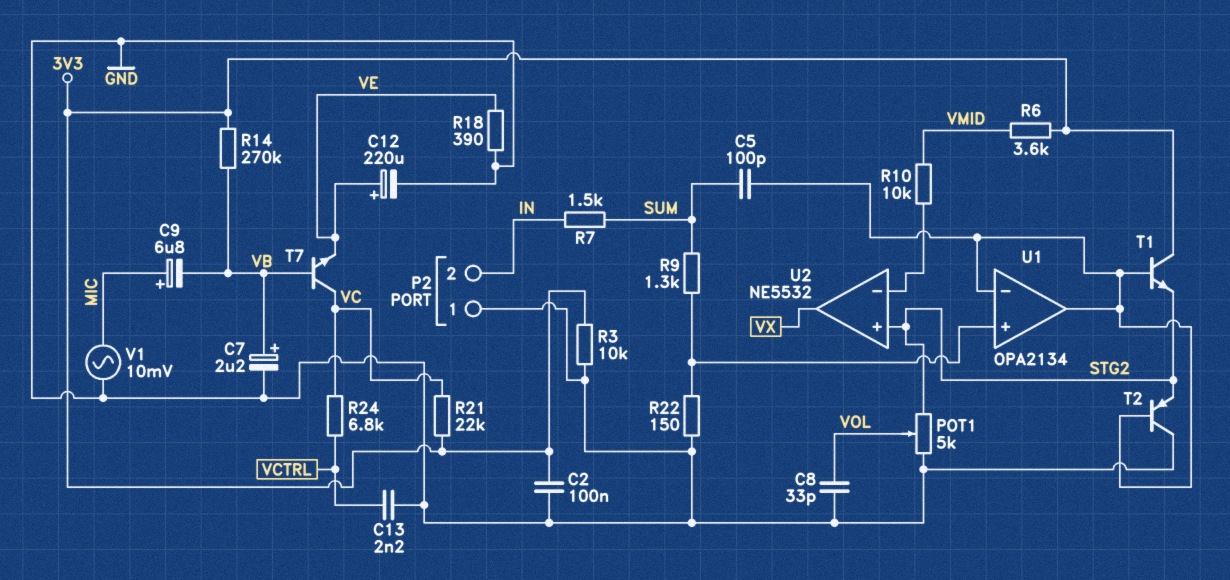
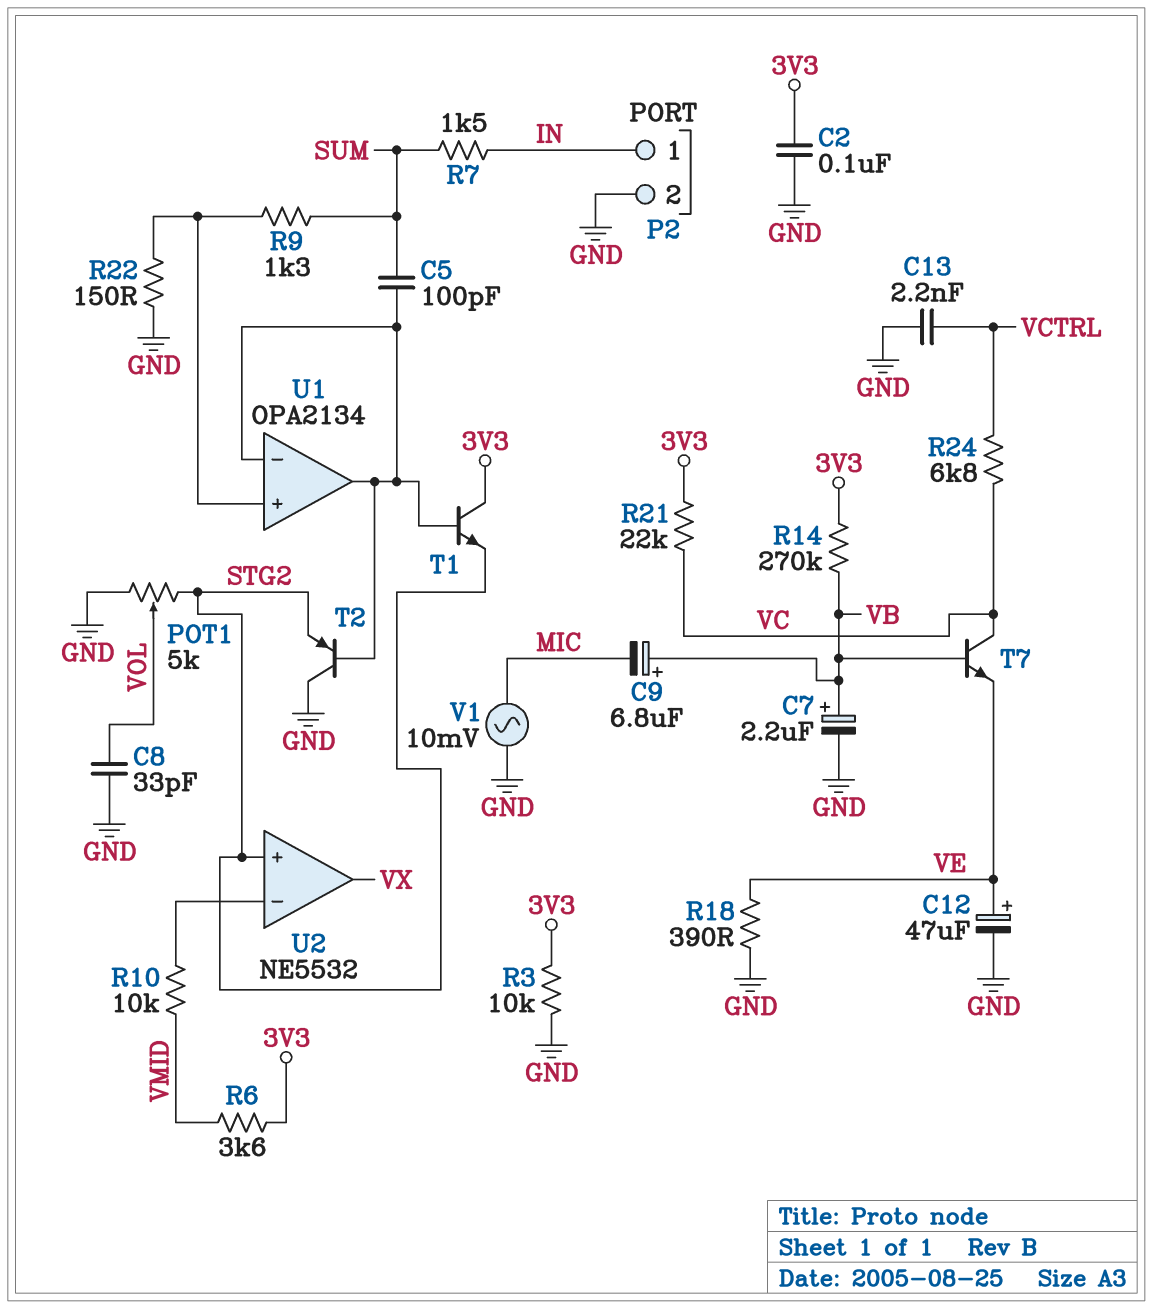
C9: 6.8uF (plus MIC, minus VB) -> 6.8uF (plus VB, minus MIC)
C12: 220uF (plus VE, minus GND) -> 47uF (plus VE, minus GND)
P2 pin 1: GND -> IN
P2 pin 2: IN -> GND

